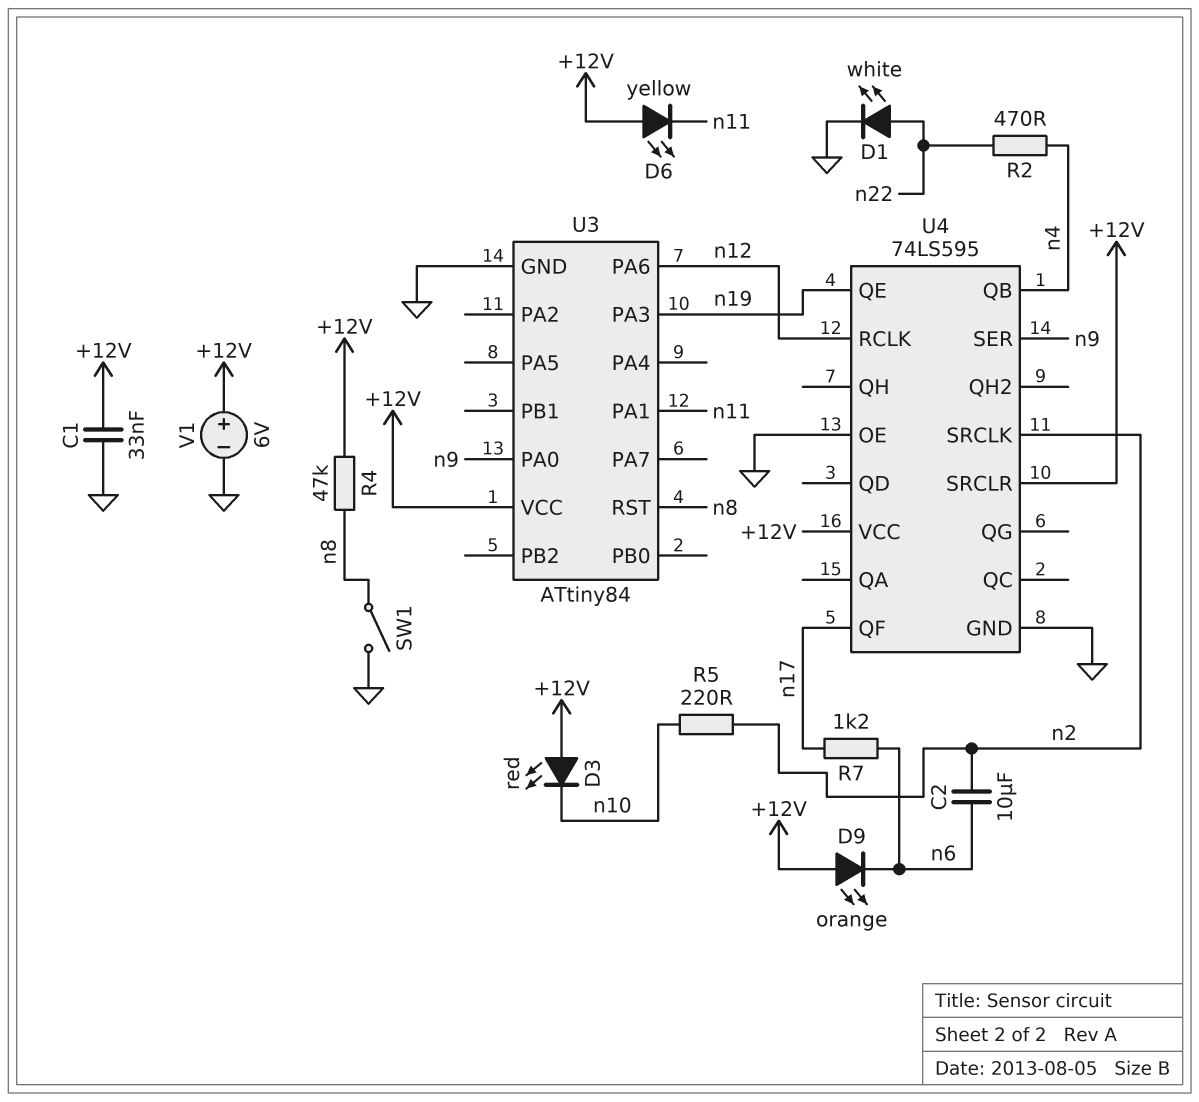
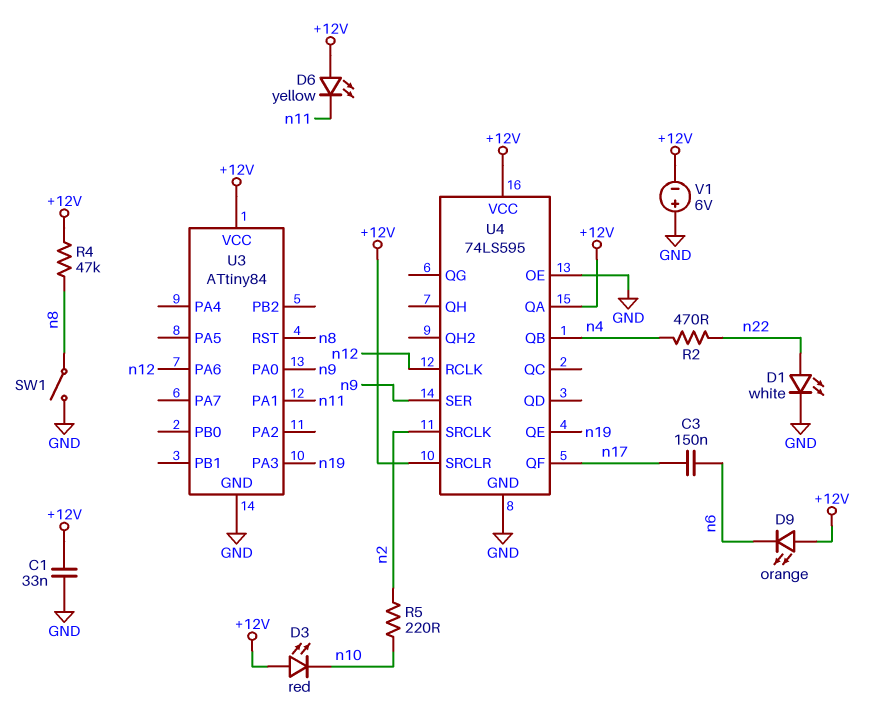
C2: 10uF (n2, n6) -> none
C3: none -> 150nF (n6, n17)
R7: 1.2k (n6, n17) -> none
U4 pin QA: none -> +12V
V1: 6V (plus +12V, minus GND) -> 6V (plus GND, minus +12V)

